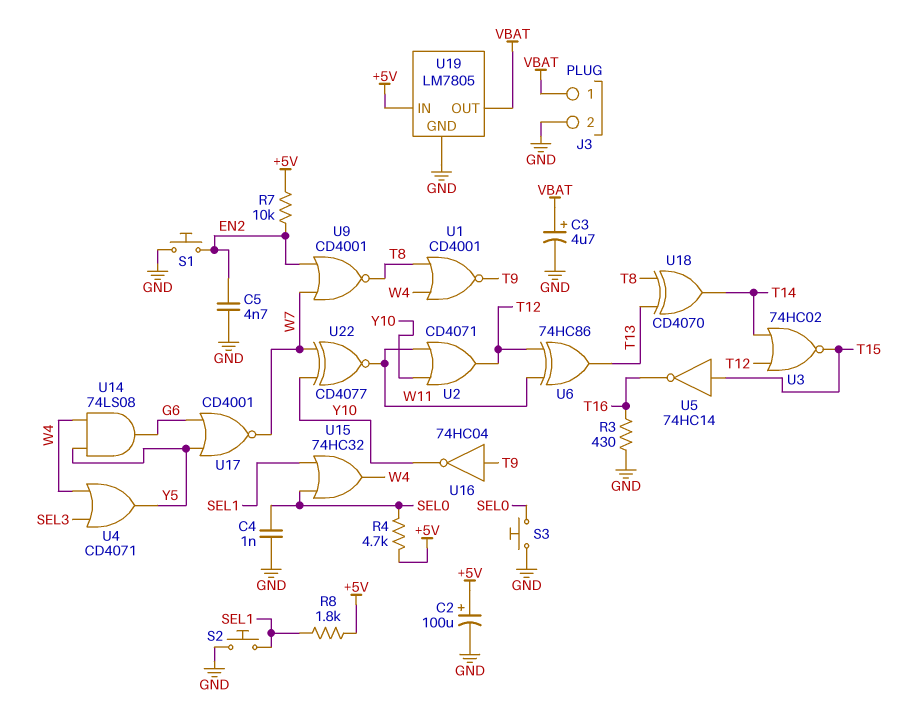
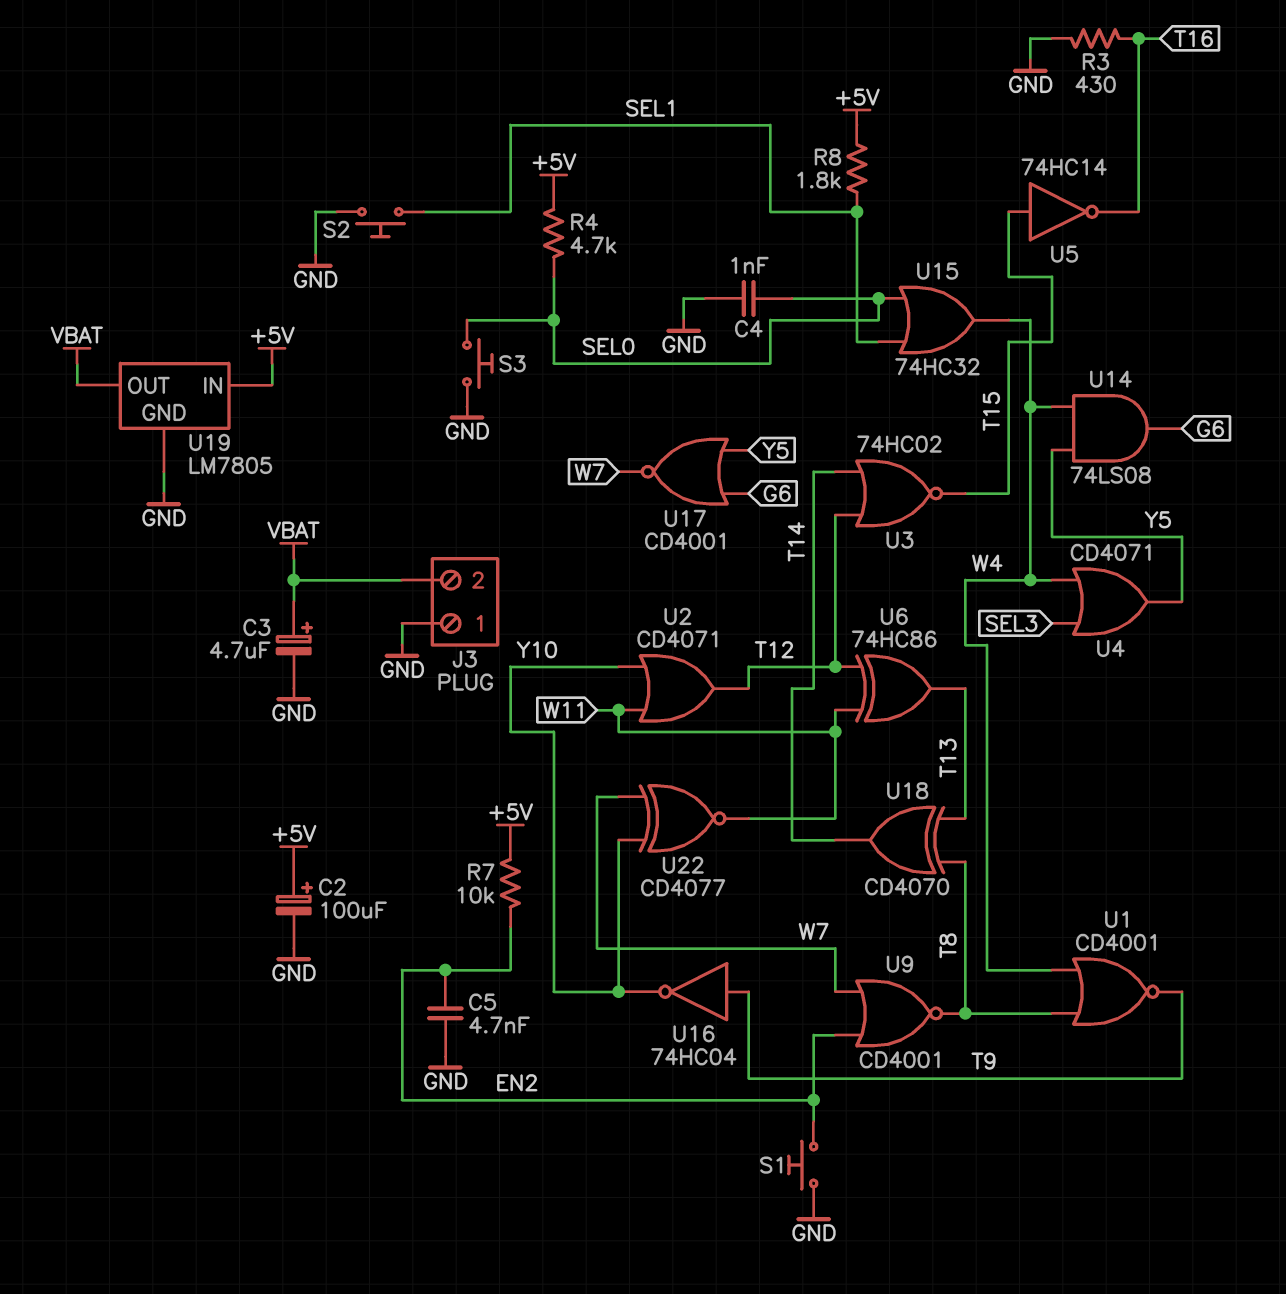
J3 pin 1: VBAT -> GND
J3 pin 2: GND -> VBAT

